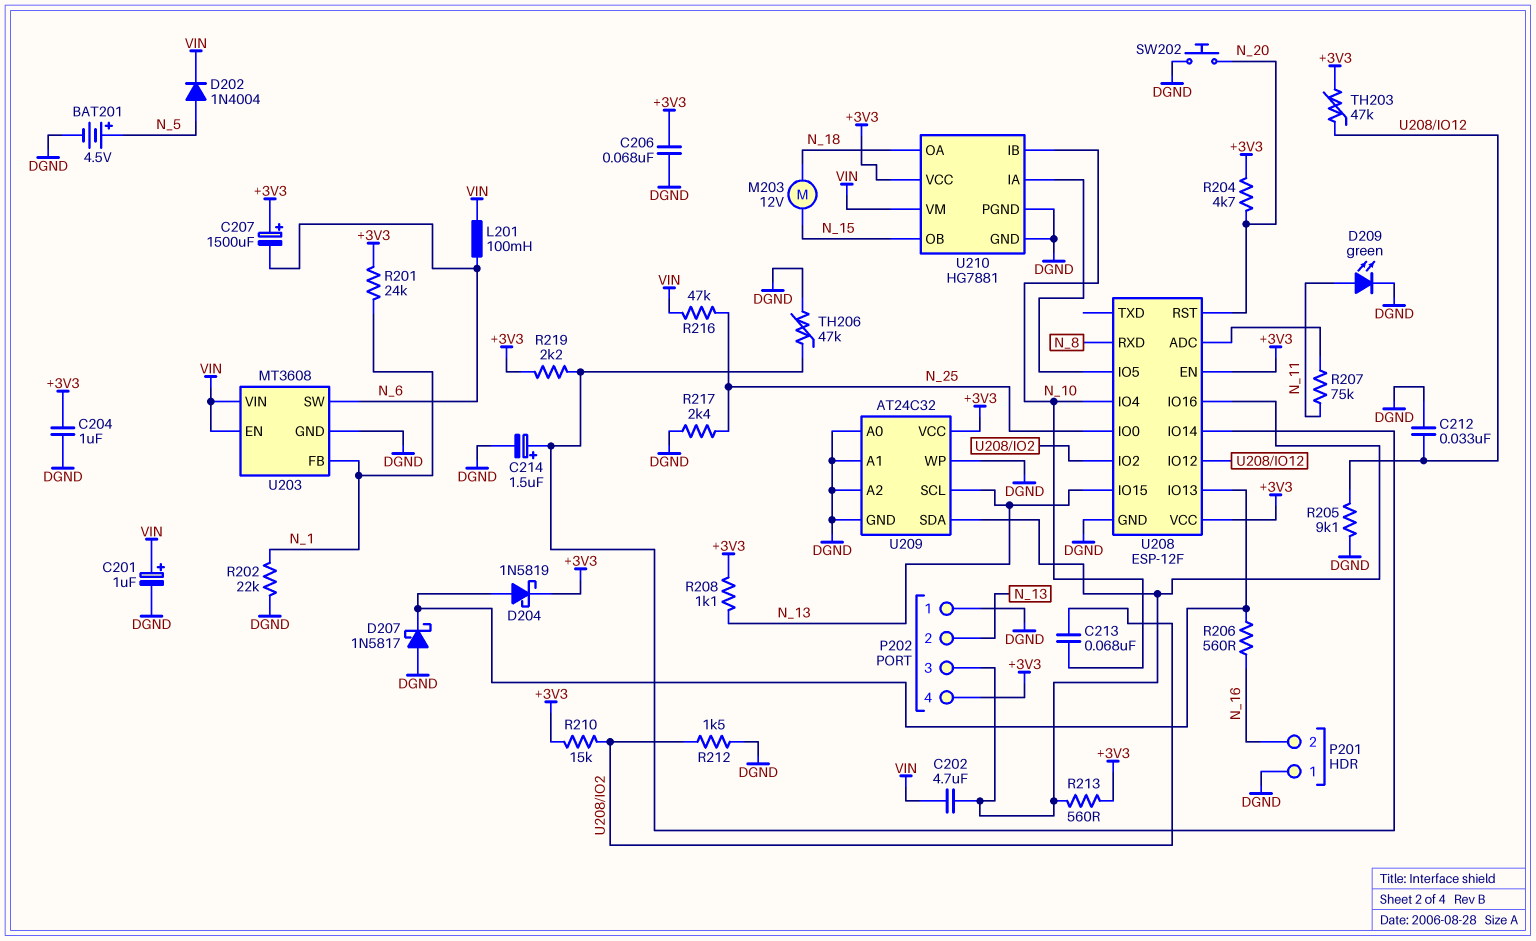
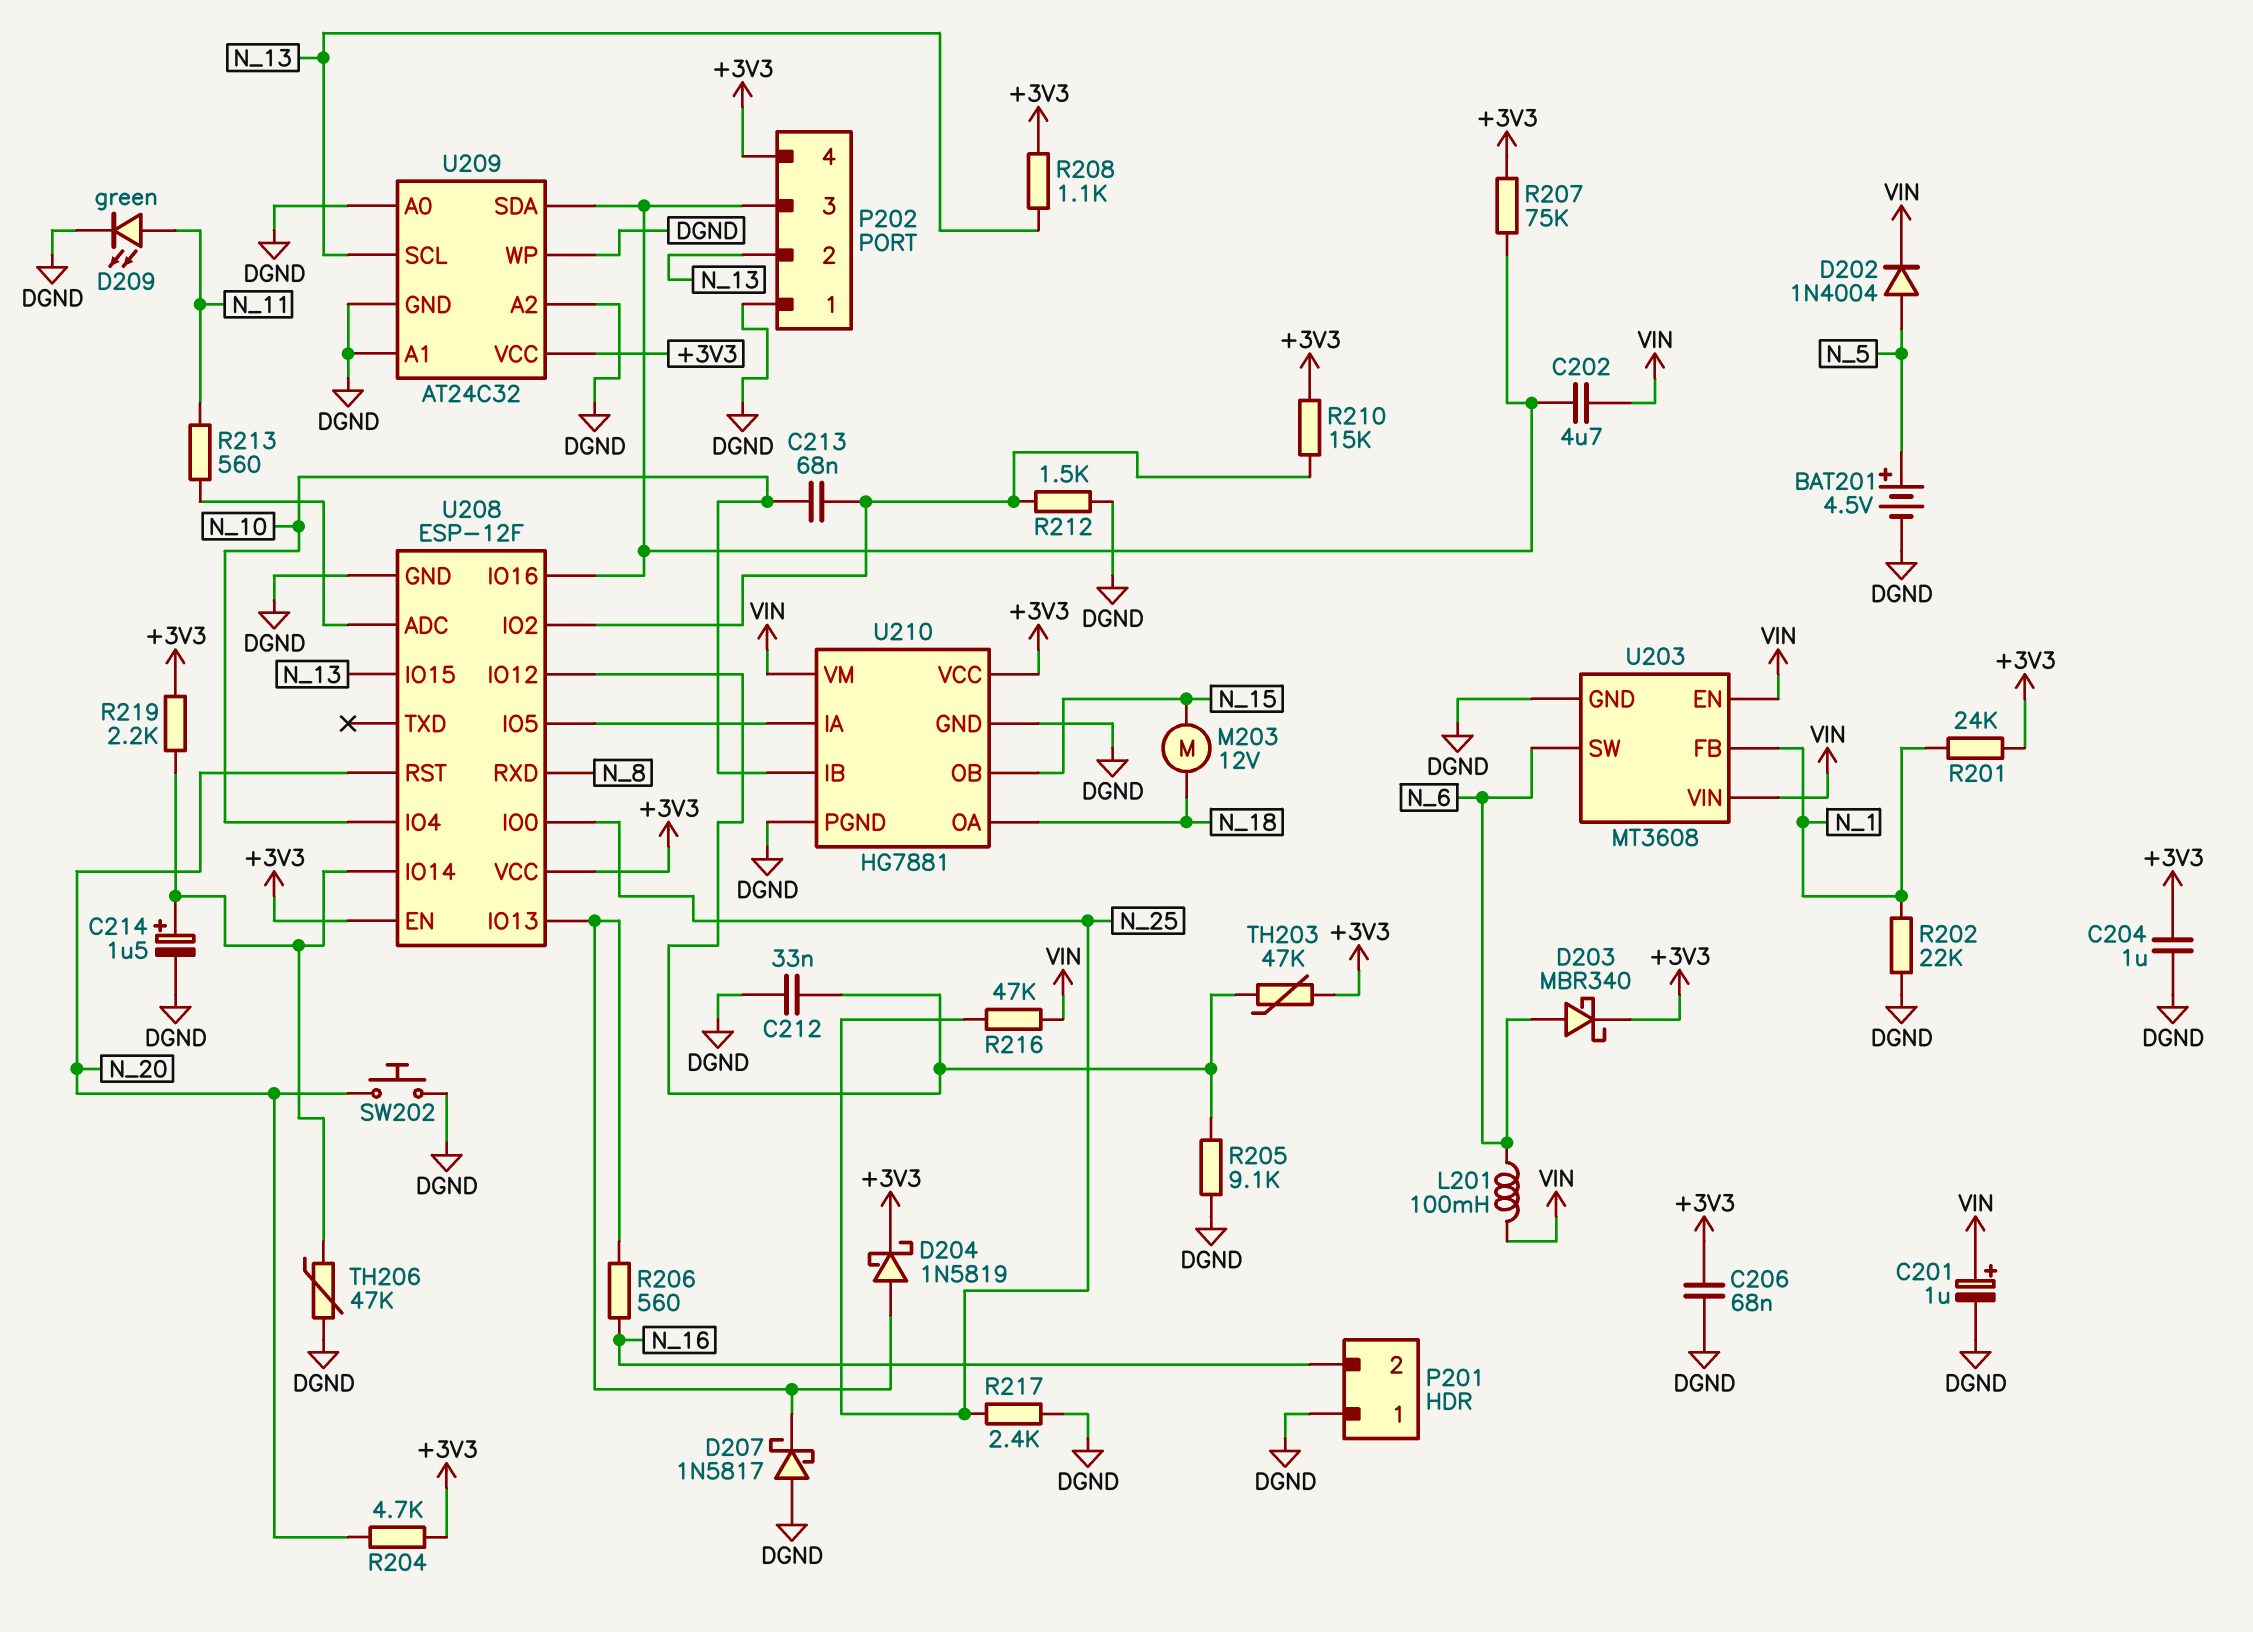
C207: 1500uF (plus +3V3, minus N_6) -> none
D203: none -> schottky MBR340 (A N_6, K +3V3)
R207: 75k (N_11, U208/ADC) -> 75k (+3V3, P202/3)
R213: 560 (+3V3, P202/3) -> 560 (N_11, U208/ADC)

